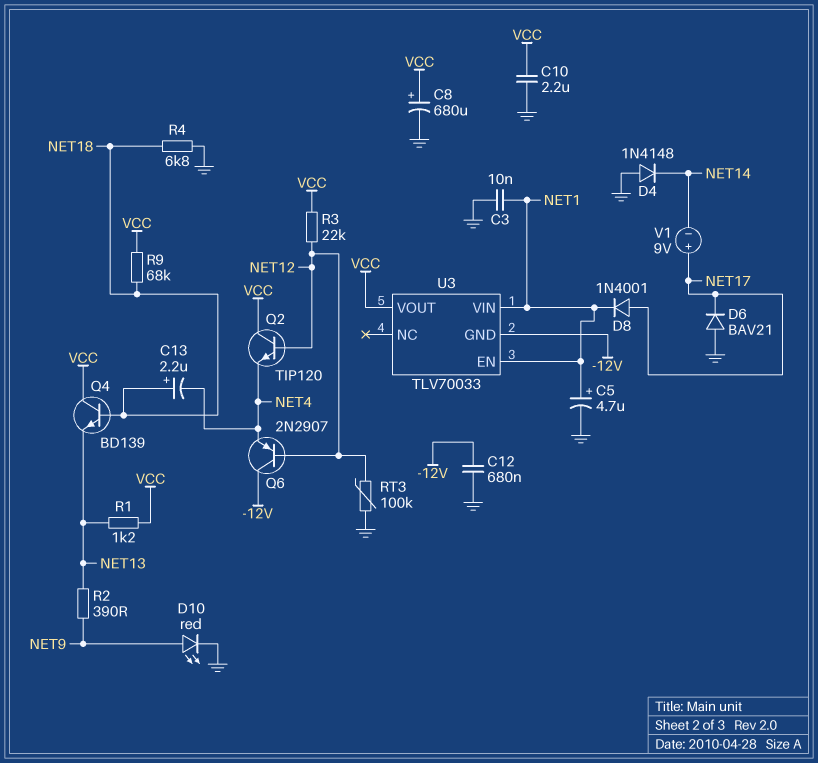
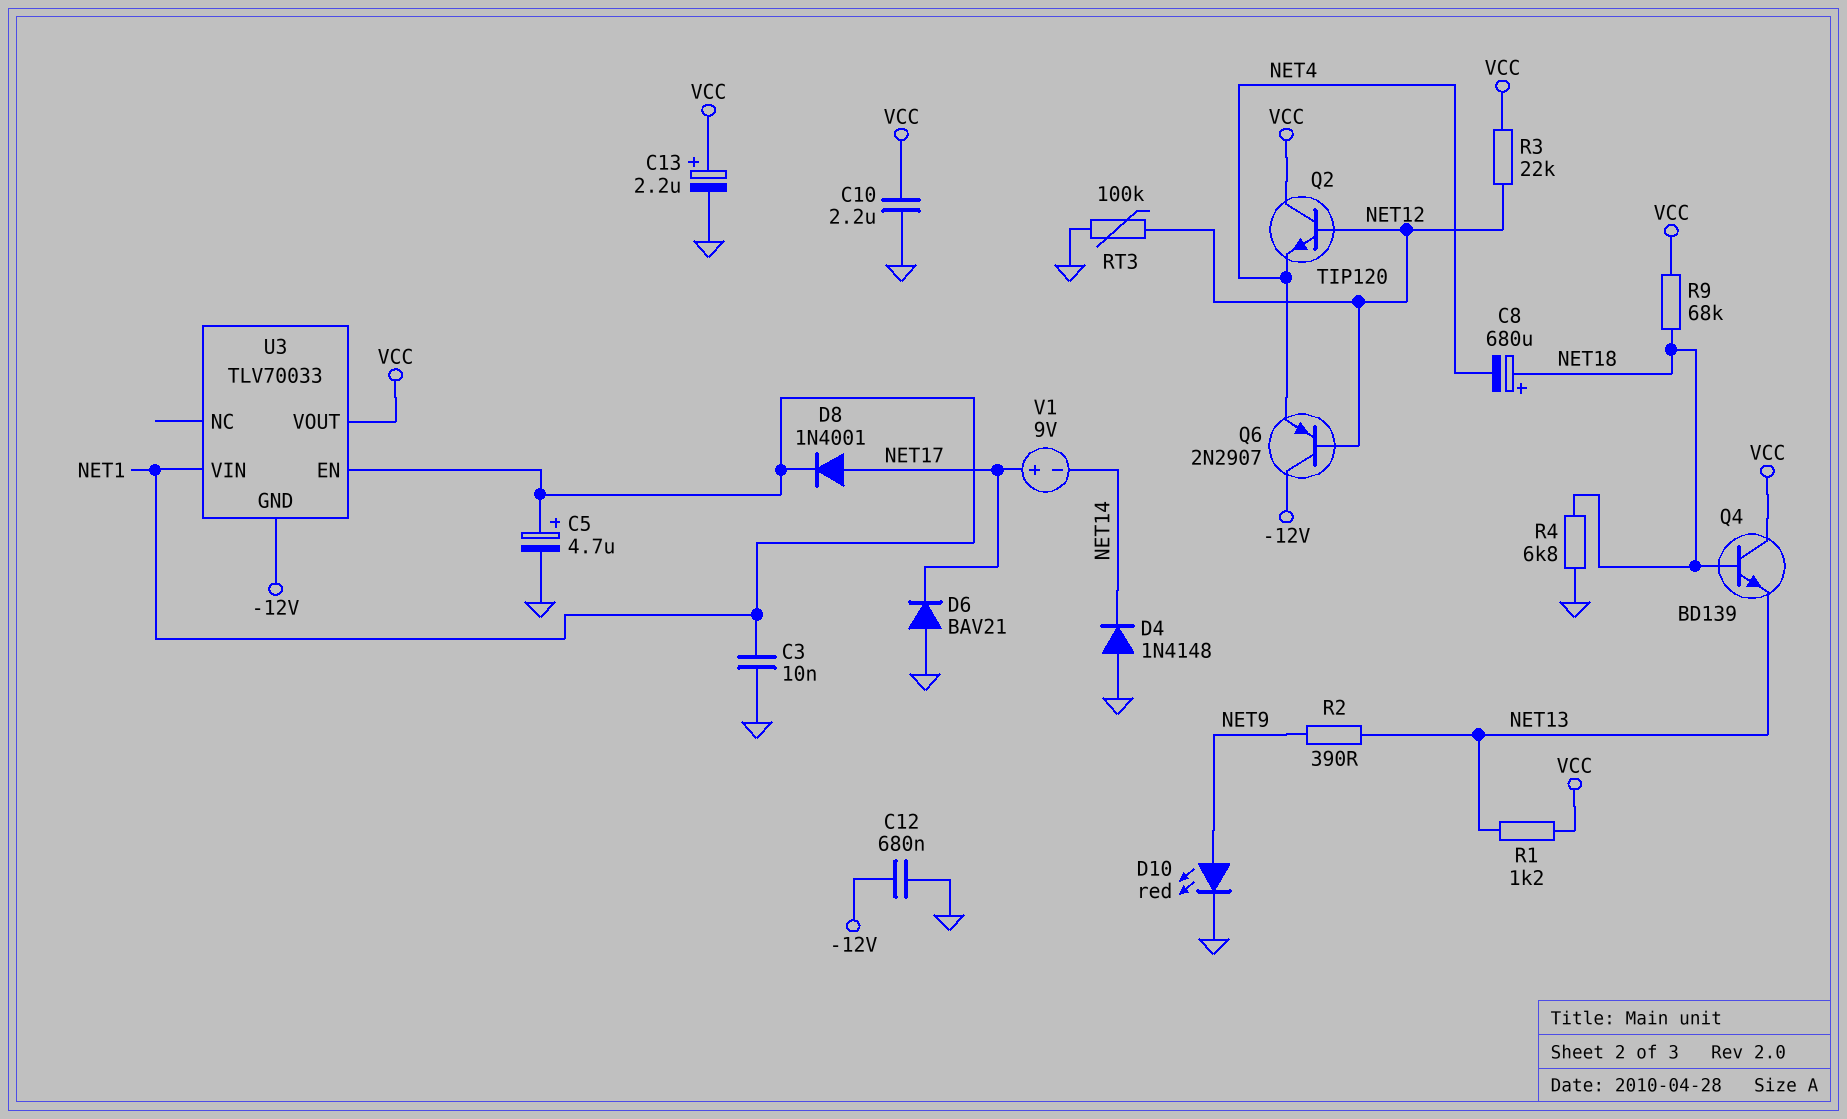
C8: 680uF (plus VCC, minus GND) -> 680uF (plus NET18, minus NET4)
C13: 2.2uF (plus NET18, minus NET4) -> 2.2uF (plus VCC, minus GND)

